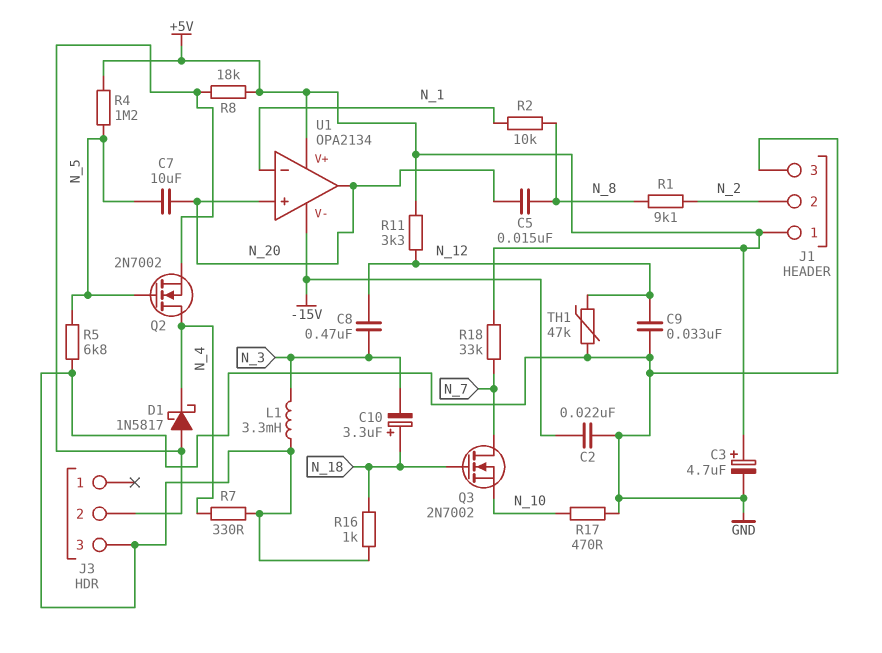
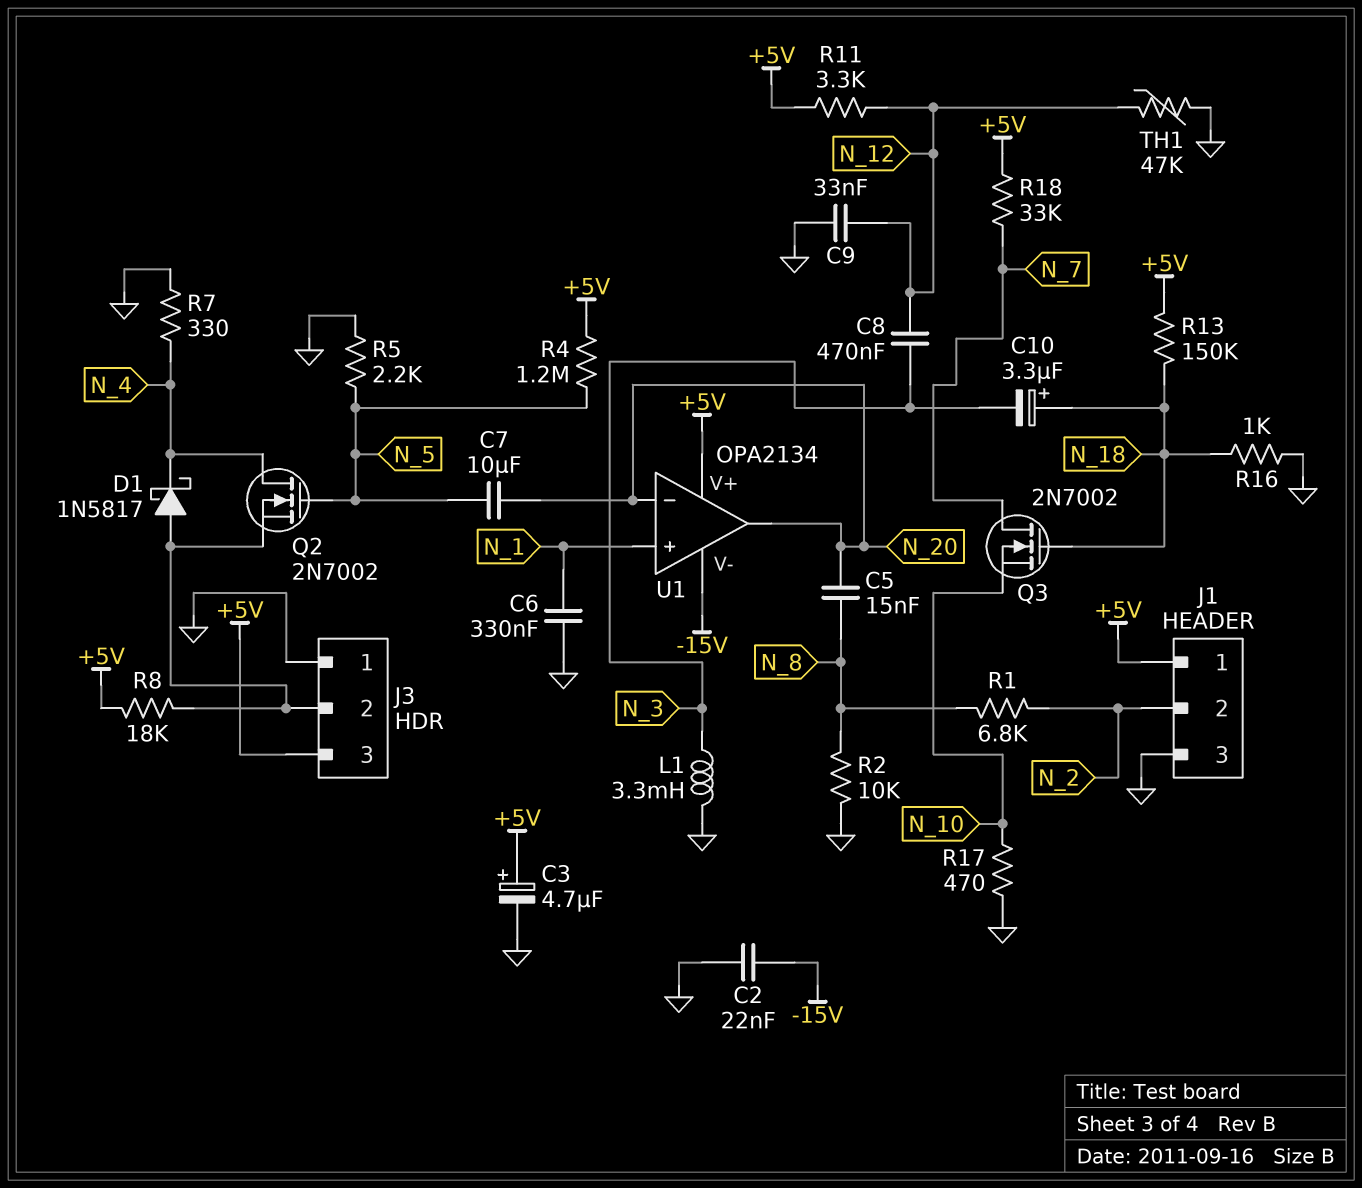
C6: none -> 330nF (GND, N_1)
J3 pin 1: none -> GND
J3 pin 3: GND -> +5V
R1: 9.1k (N_2, N_8) -> 6.8k (N_2, N_8)
R2: 10k (N_1, N_8) -> 10k (GND, N_8)
R5: 6.8k (GND, N_5) -> 2.2k (GND, N_5)
R13: none -> 150k (+5V, N_18)
U1 pin in+: N_20 -> N_1
U1 pin in-: N_1 -> N_20

